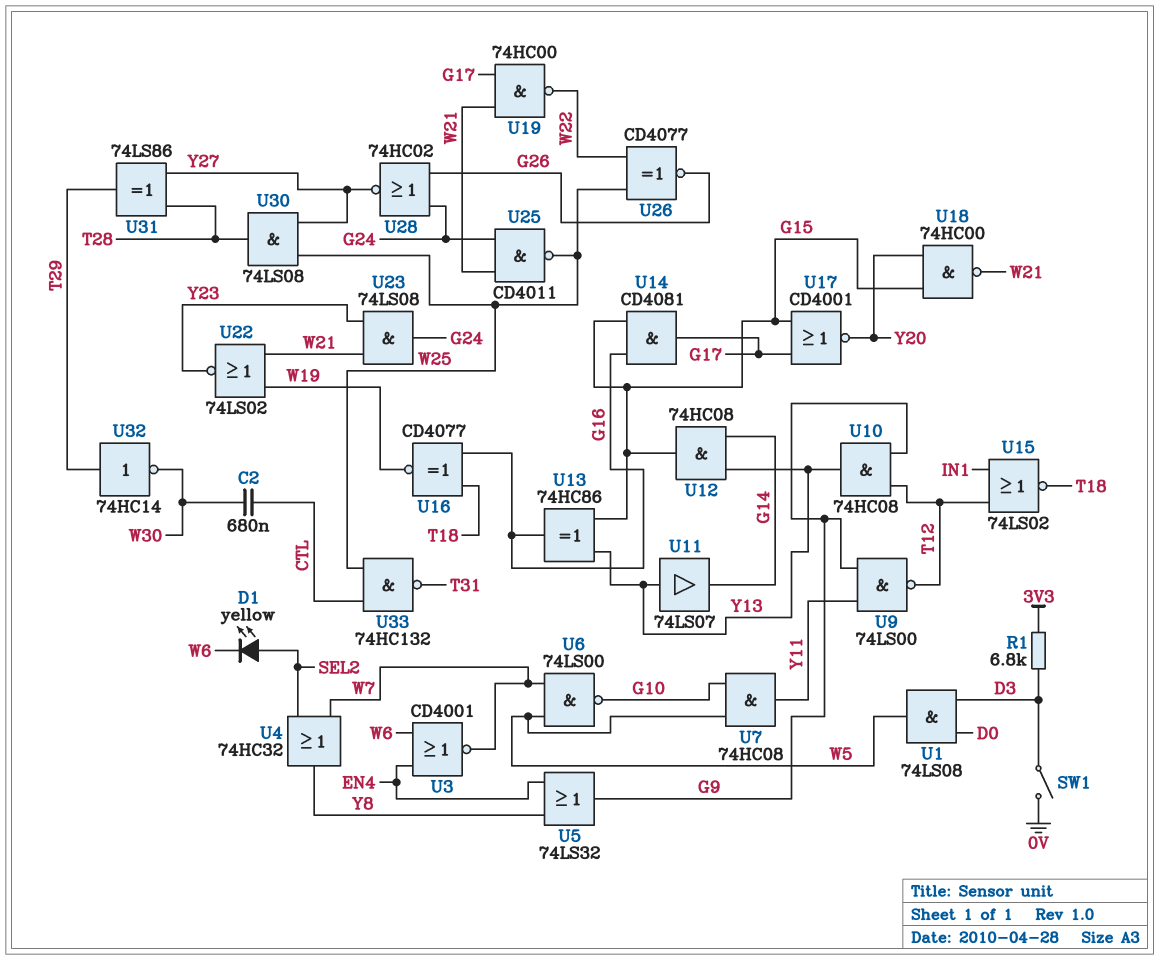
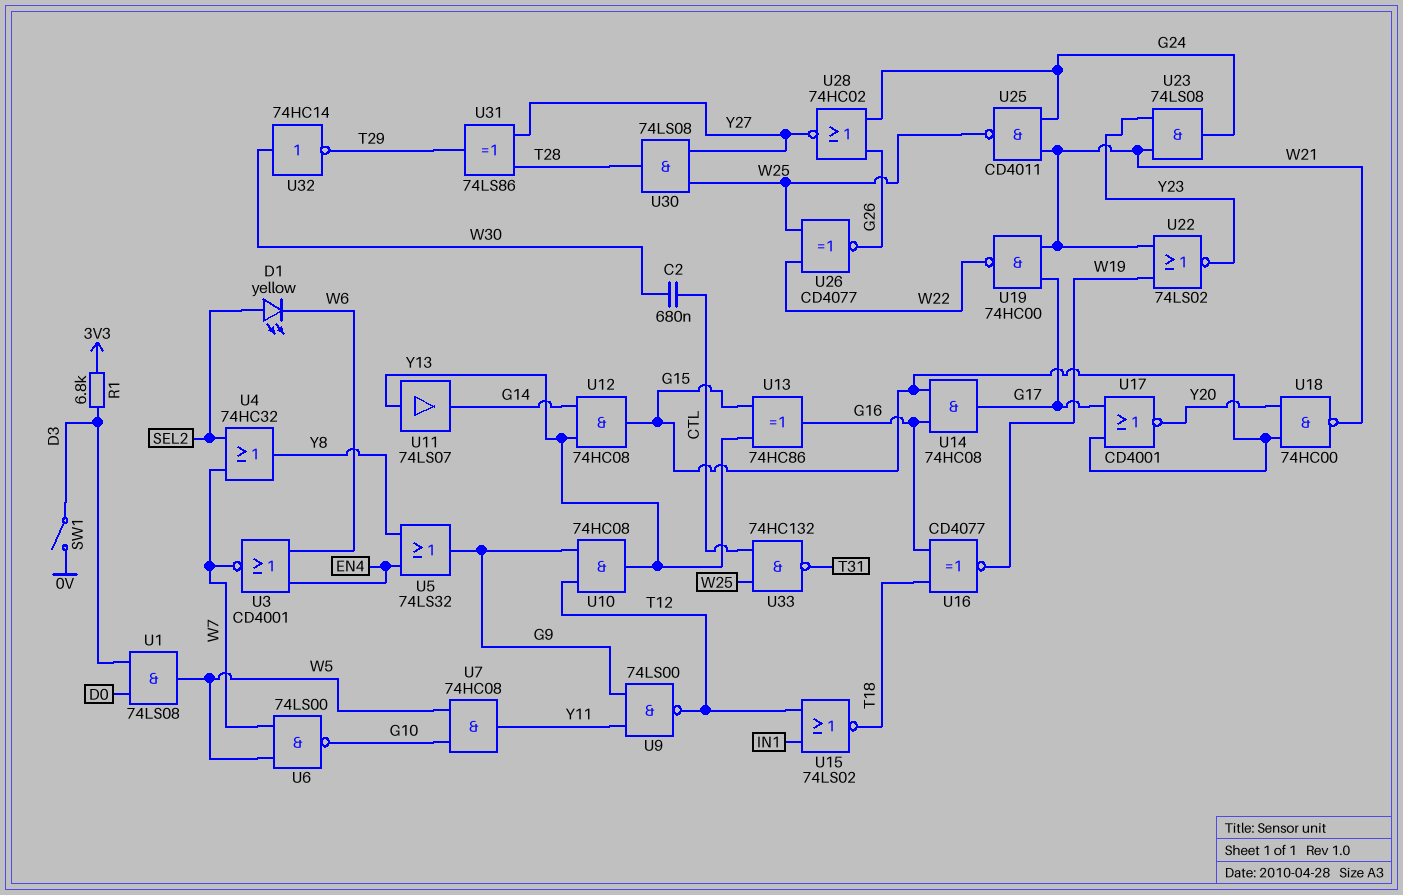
U14: AND CD4081 (in G15, in G16, out G17) -> AND 74HC08 (in G15, in G16, out G17)
U32: NOT 74HC14 (in T29, out W30) -> NOT 74HC14 (in W30, out T29)

